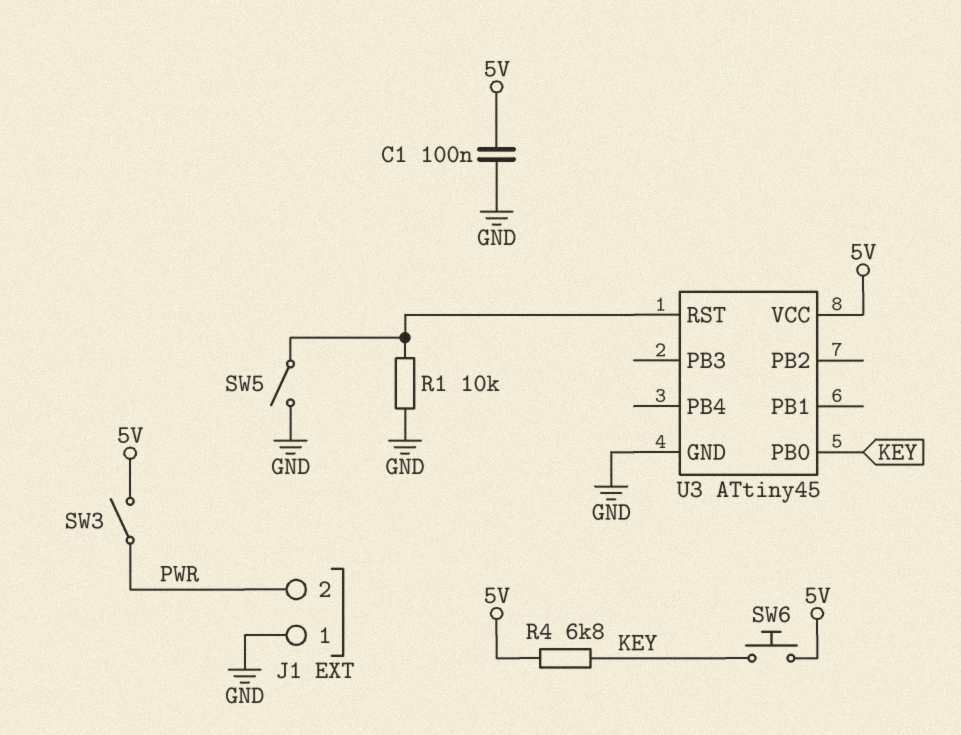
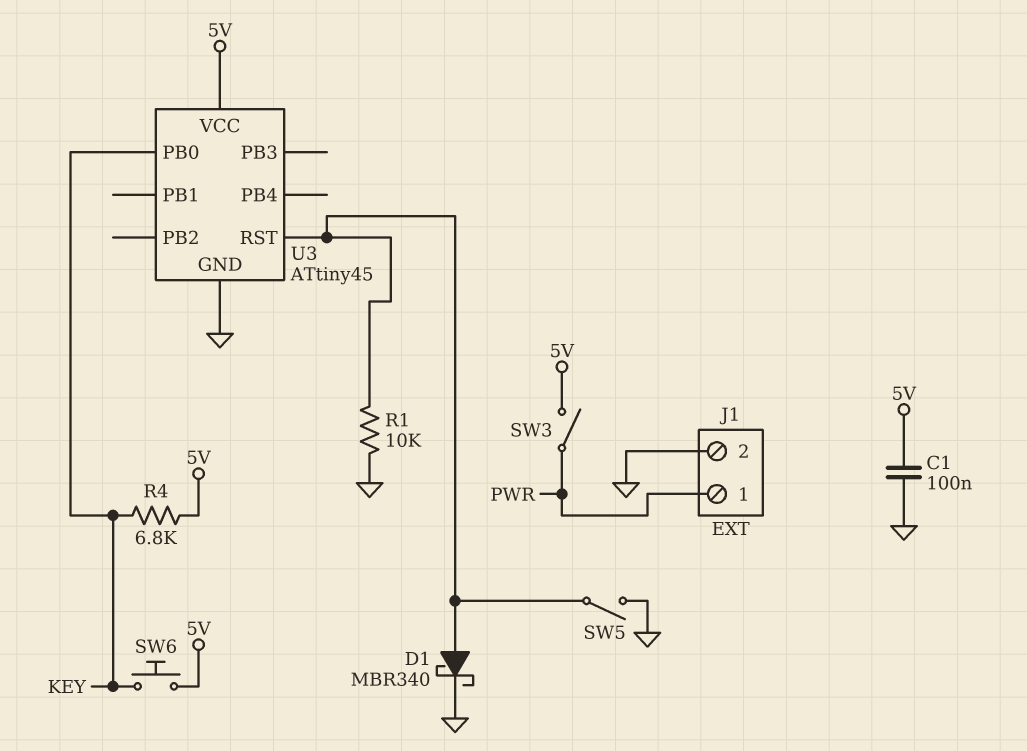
D1: none -> schottky MBR340 (A U3/RST, K GND)
J1 pin 1: GND -> PWR
J1 pin 2: PWR -> GND

